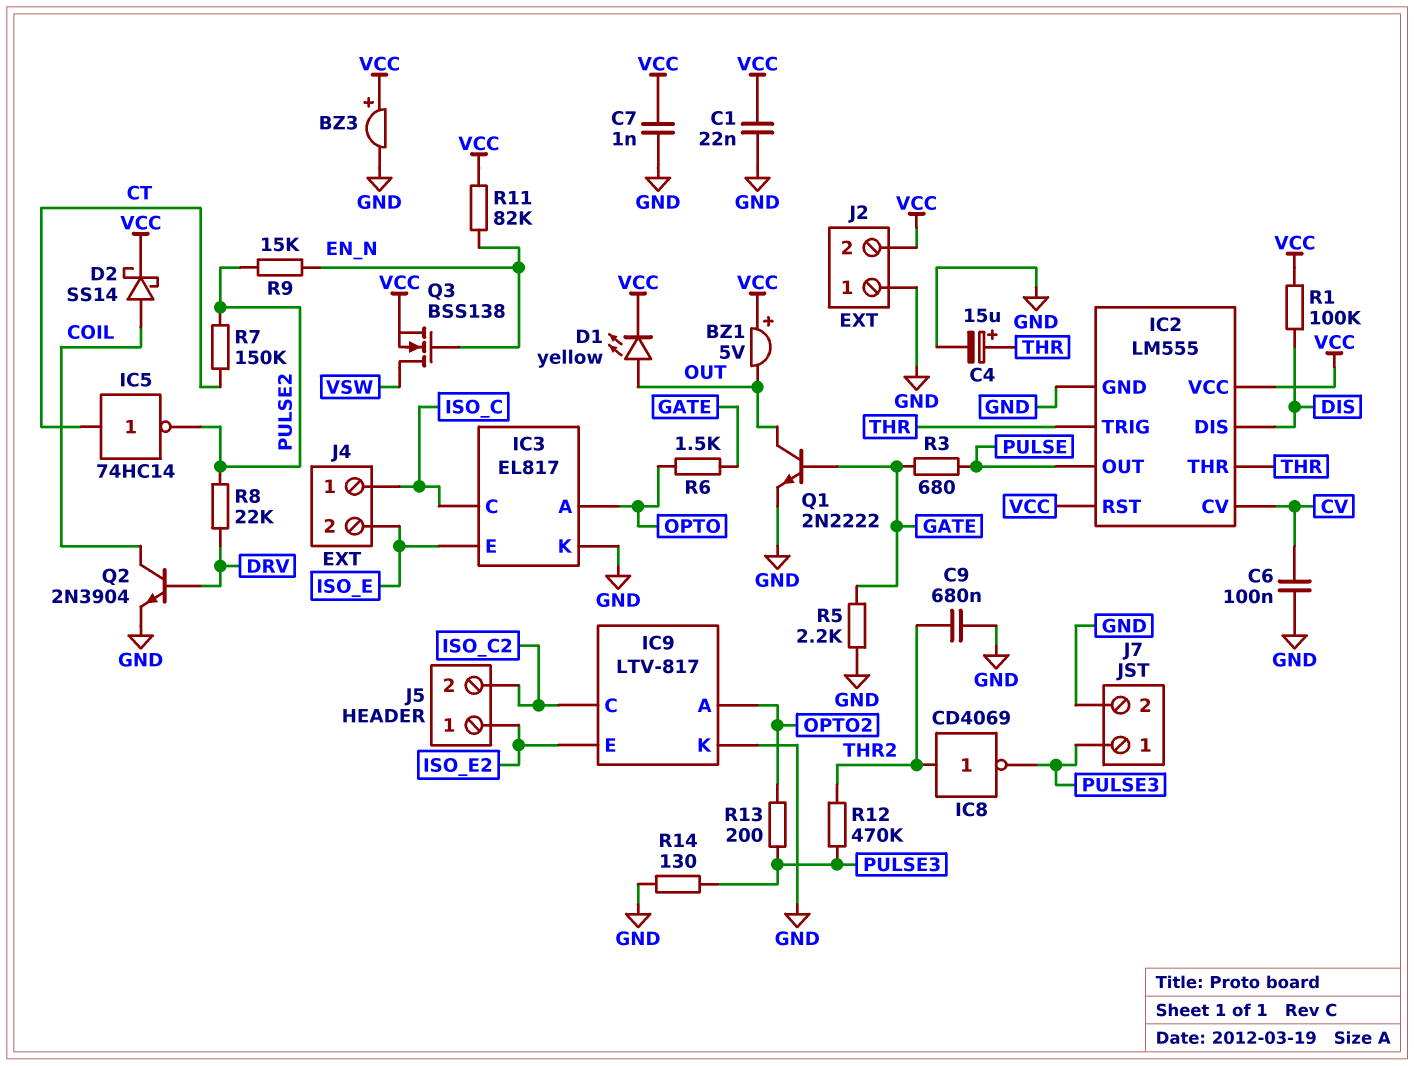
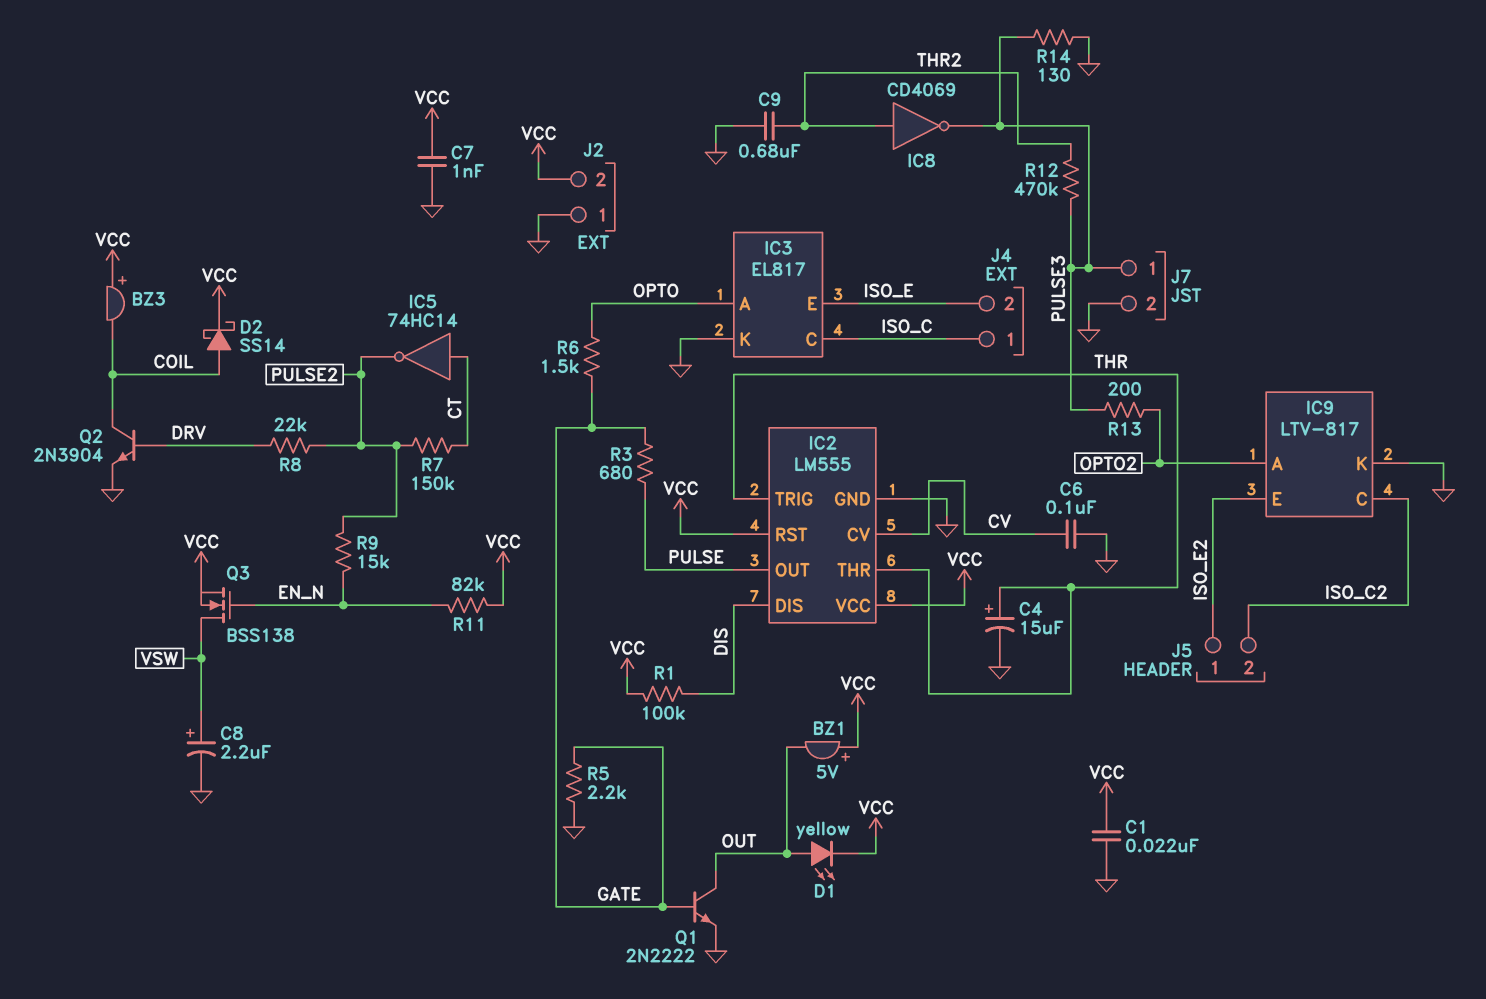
BZ3: buzzer (plus VCC, minus GND) -> buzzer (plus VCC, minus COIL)
C8: none -> 2.2uF (plus VSW, minus GND)

